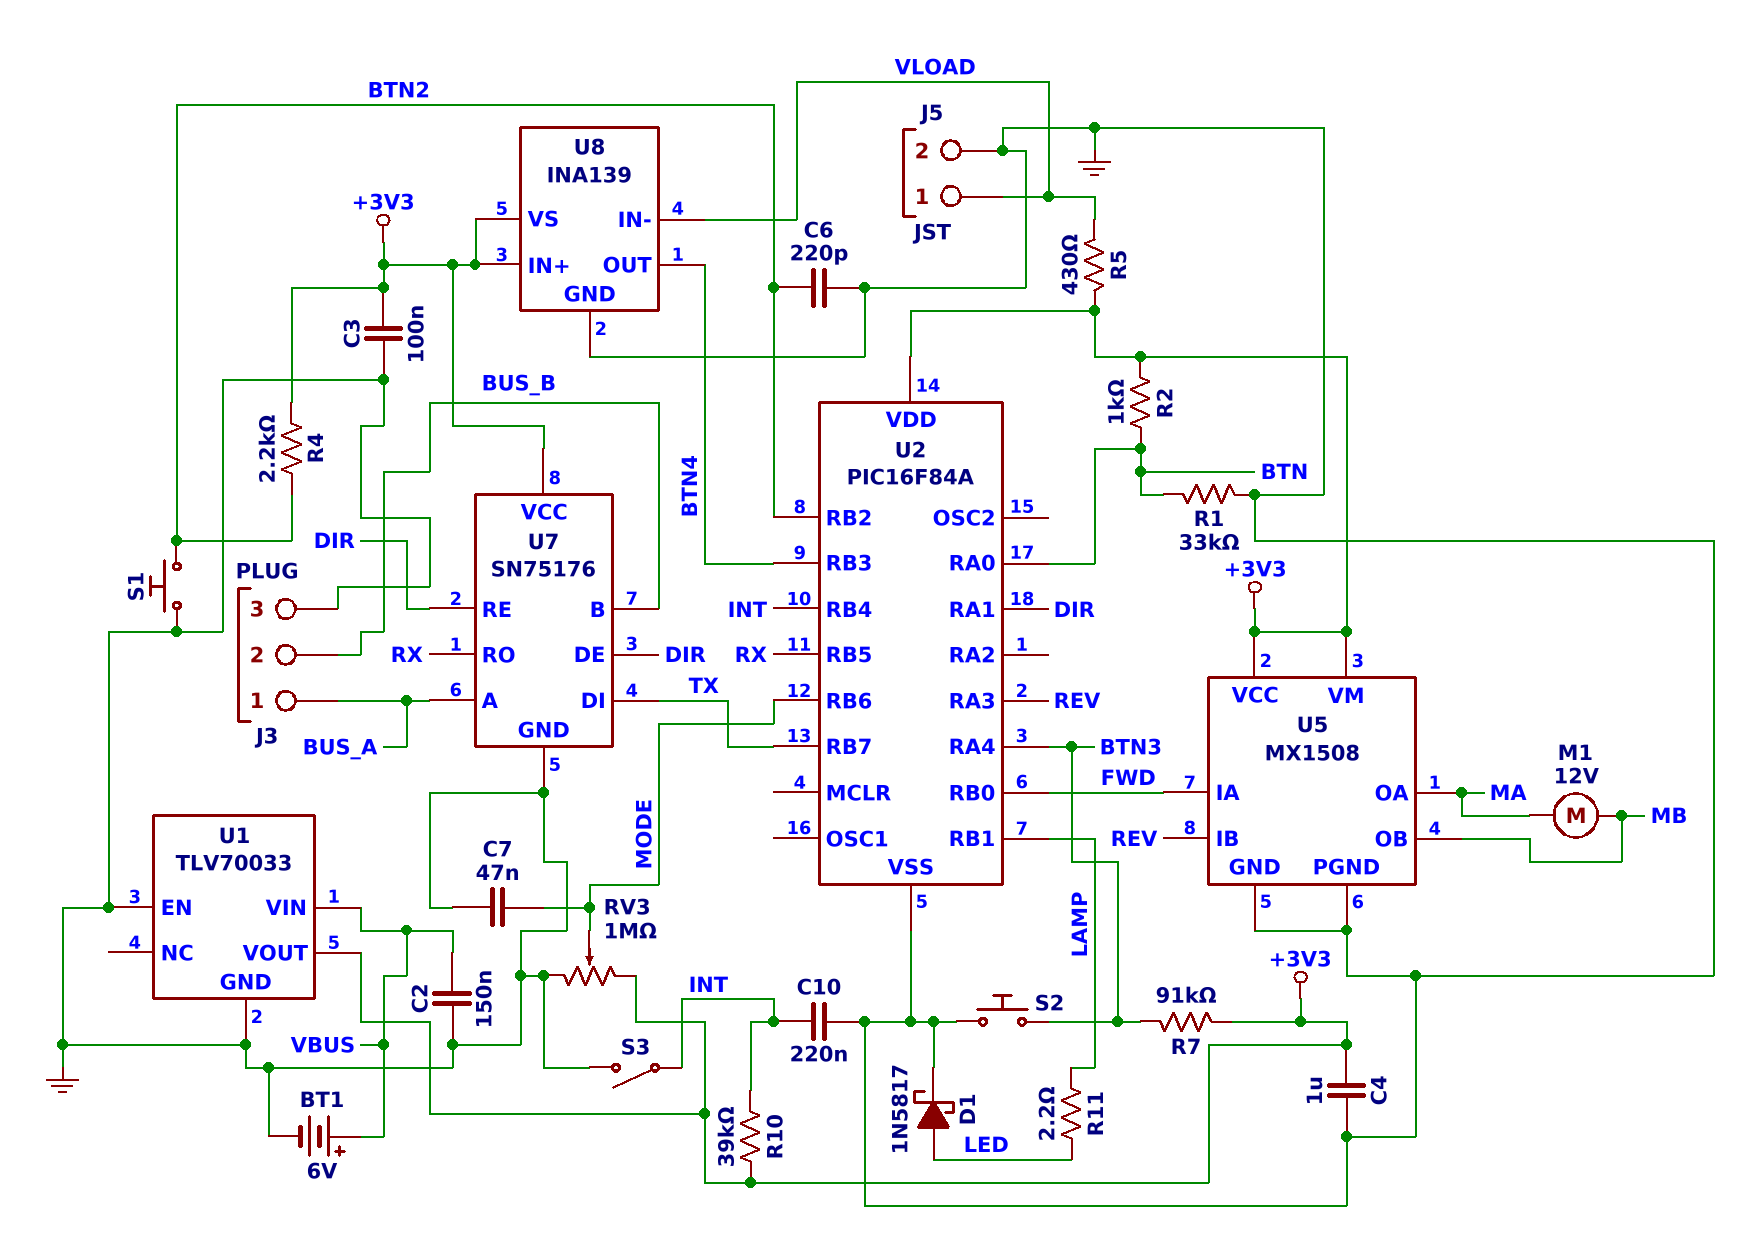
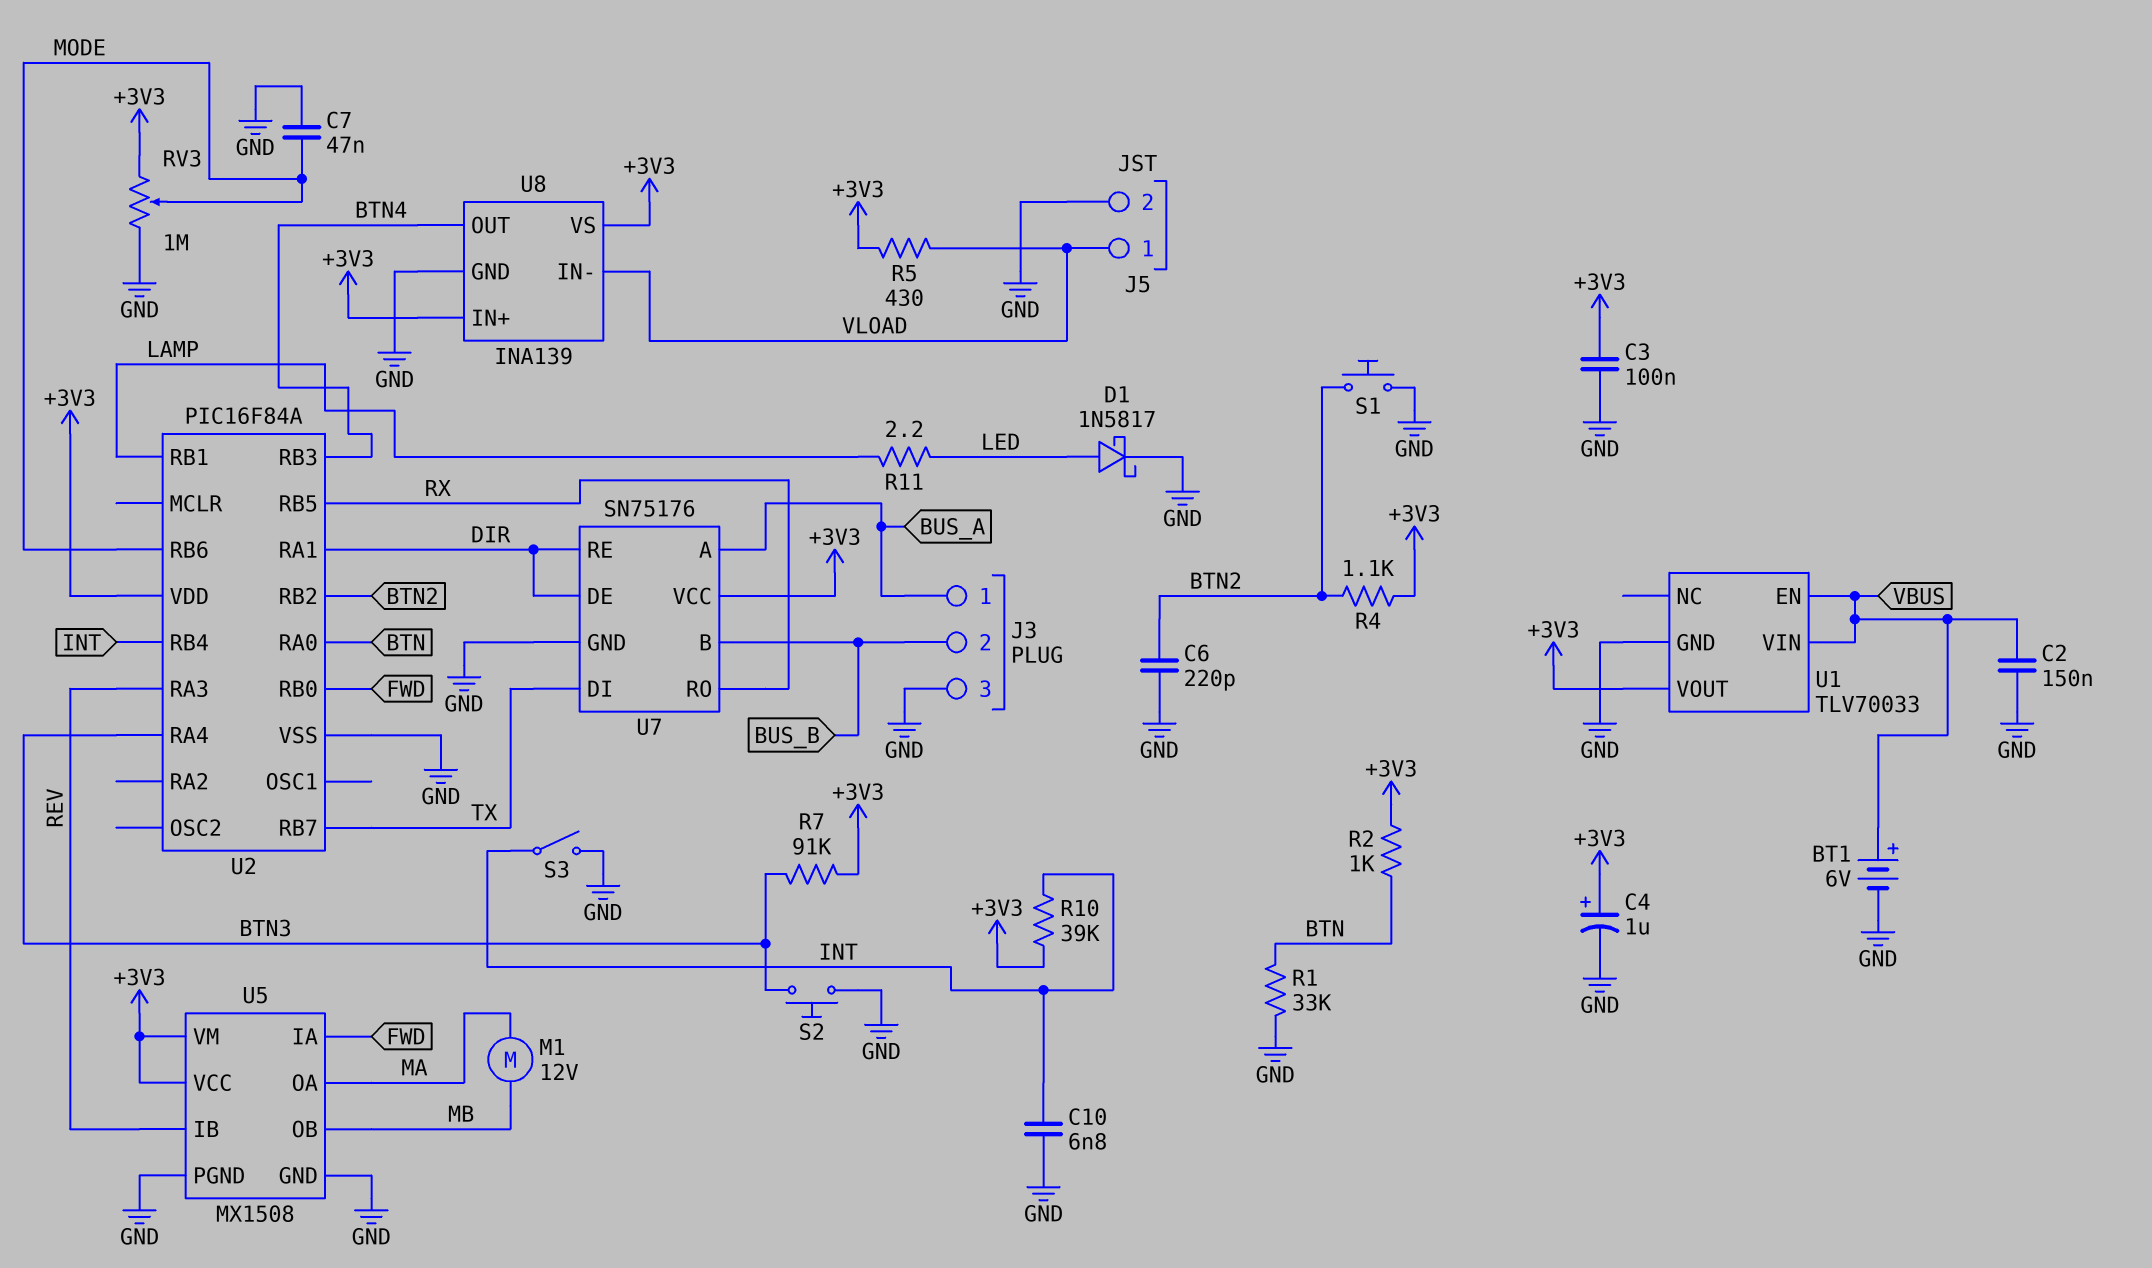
C4: 1uF (+3V3, GND) -> 1uF (plus +3V3, minus GND)
C10: 220nF (GND, INT) -> 6.8nF (GND, INT)
R4: 2.2k (+3V3, BTN2) -> 1.1k (+3V3, BTN2)
U1 pin EN: GND -> VBUS

